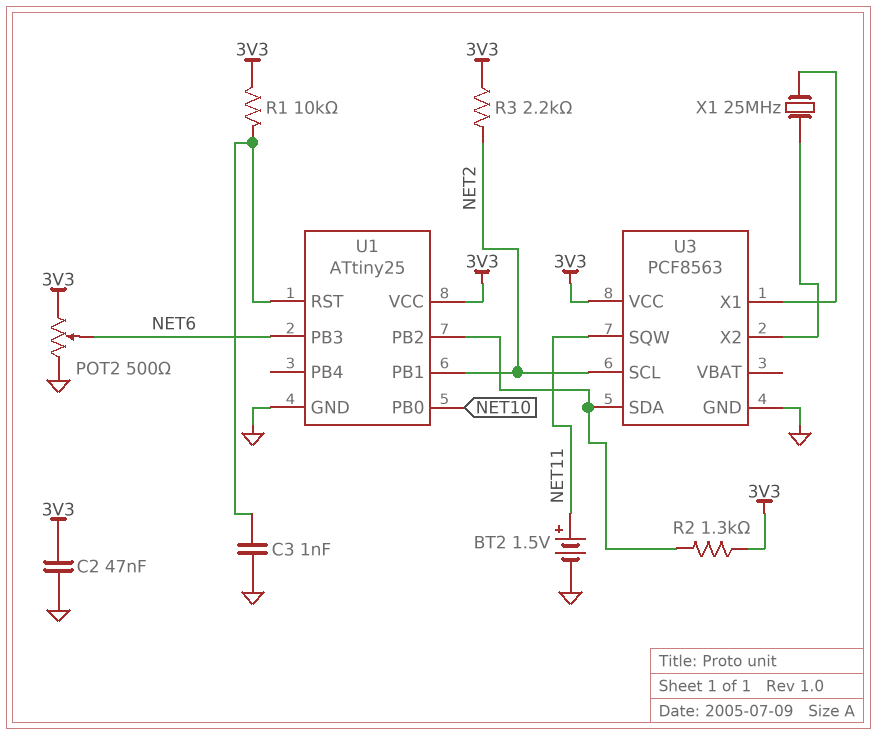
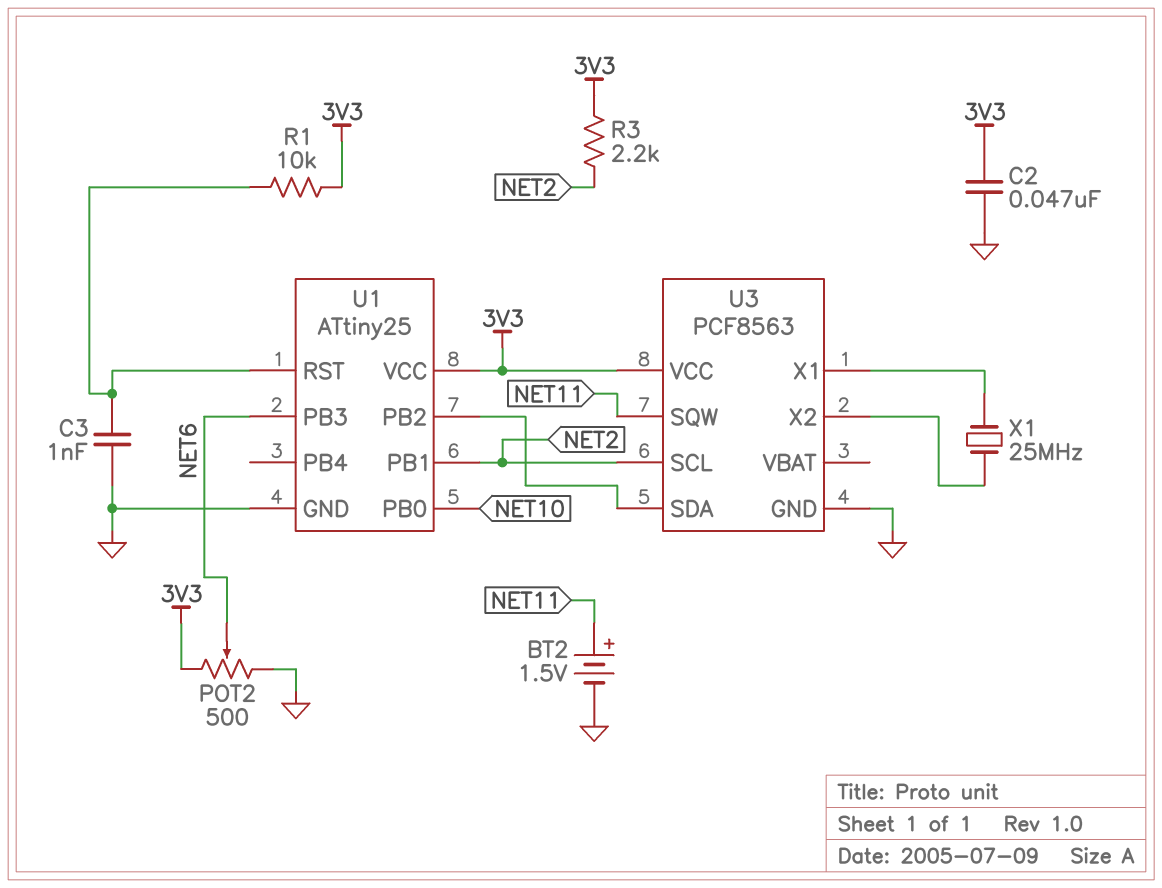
R2: 1.3k (3V3, U1/PB2) -> none

